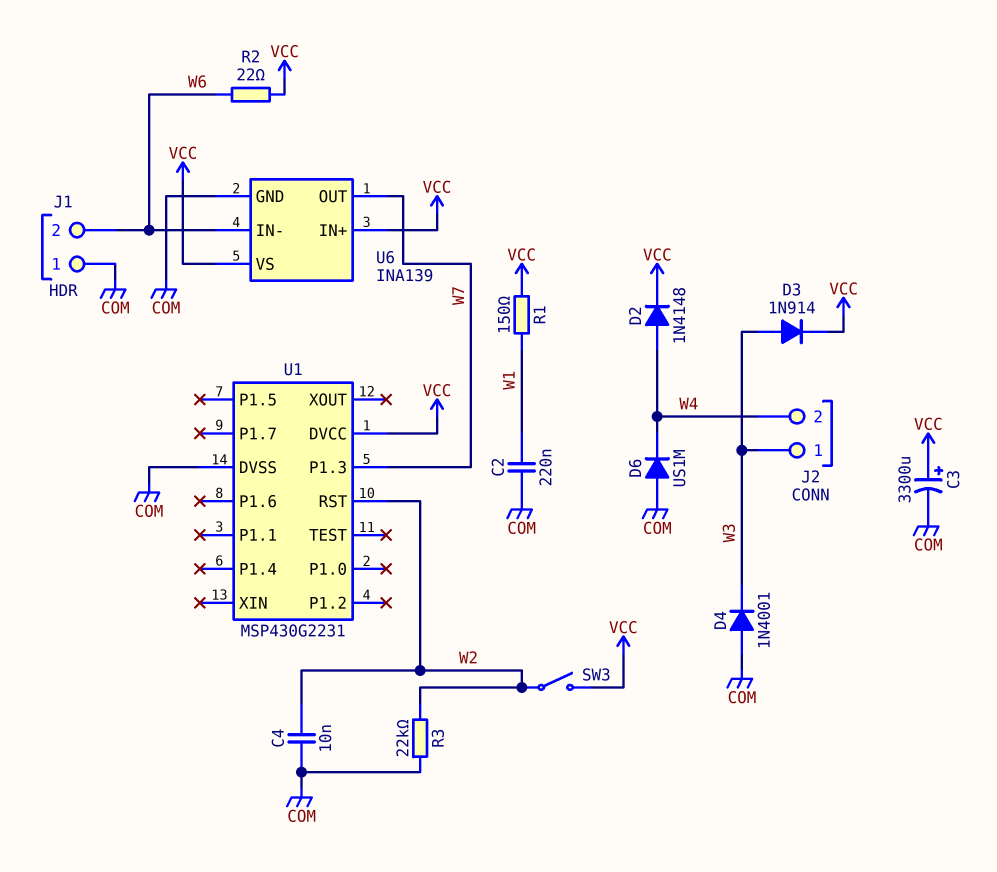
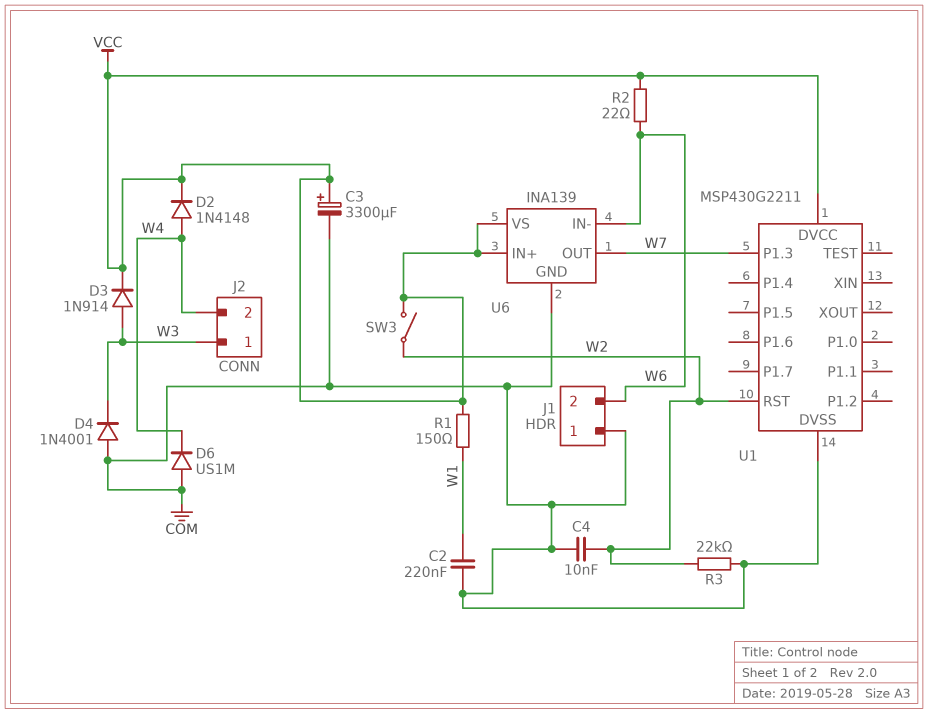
U1: MSP430G2231 -> MSP430G2211

